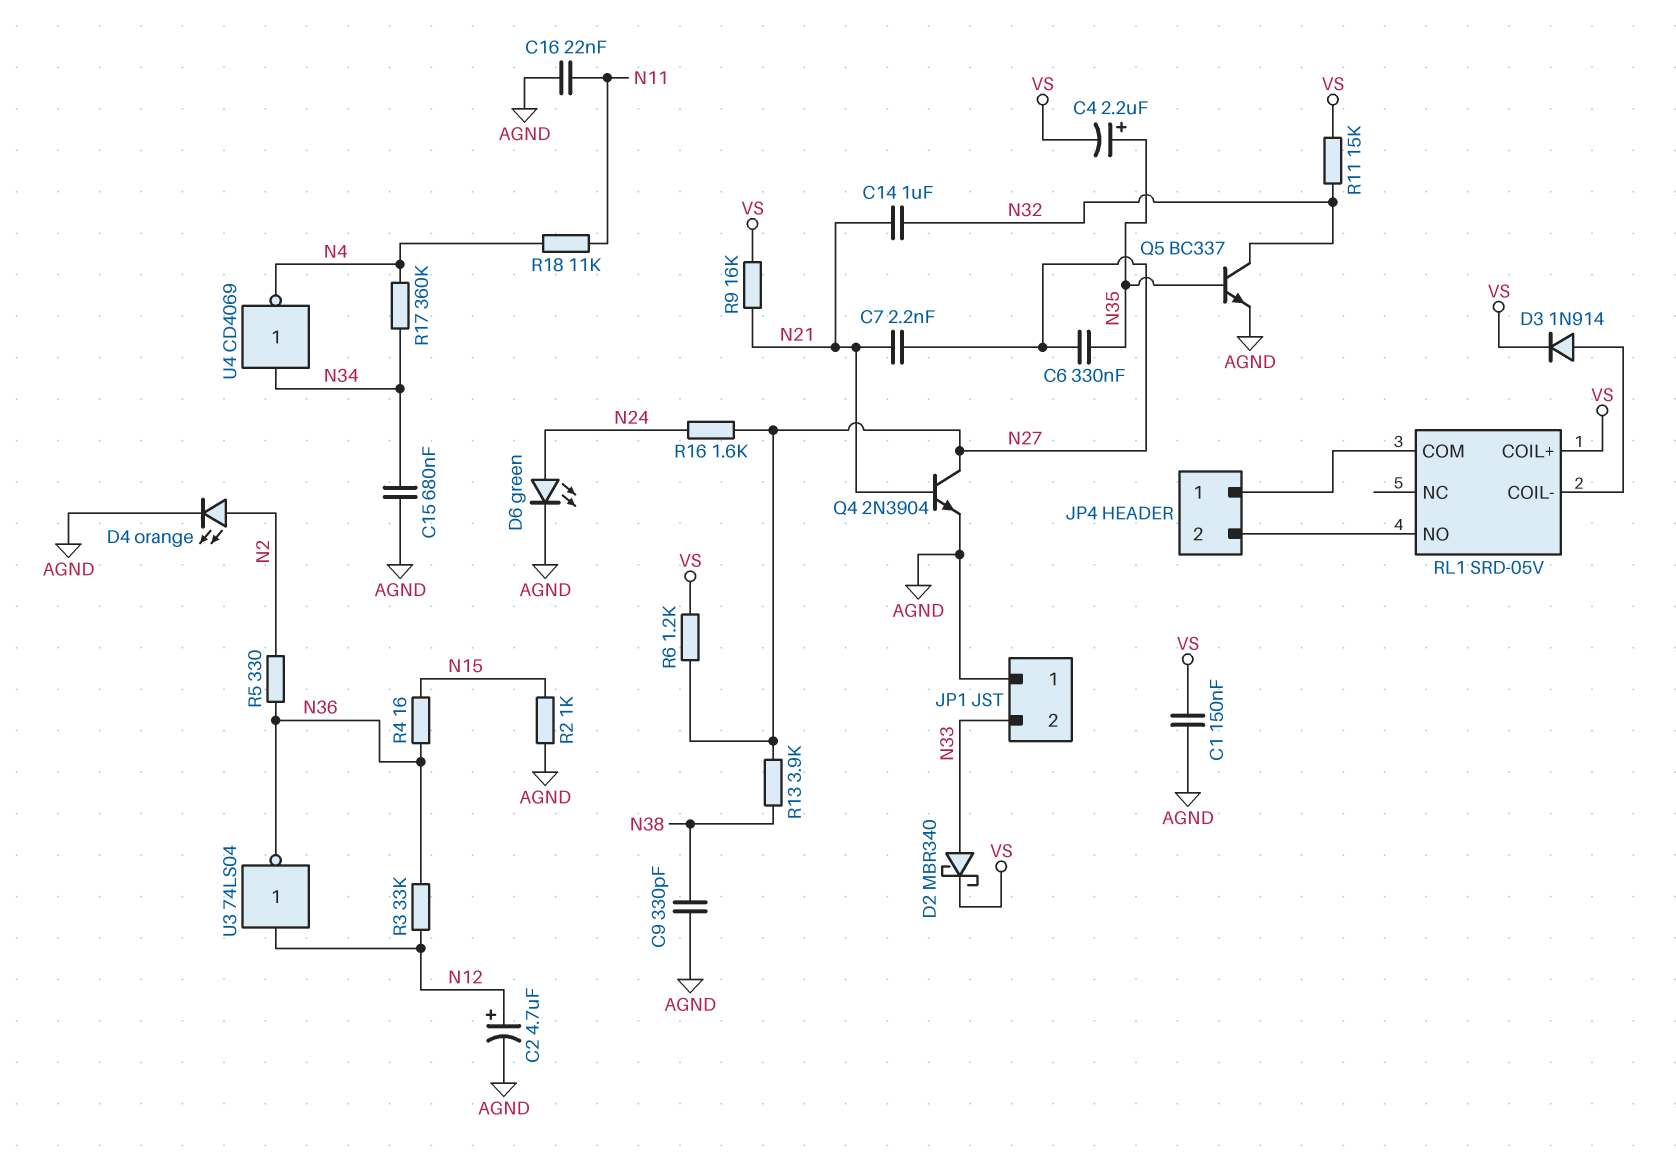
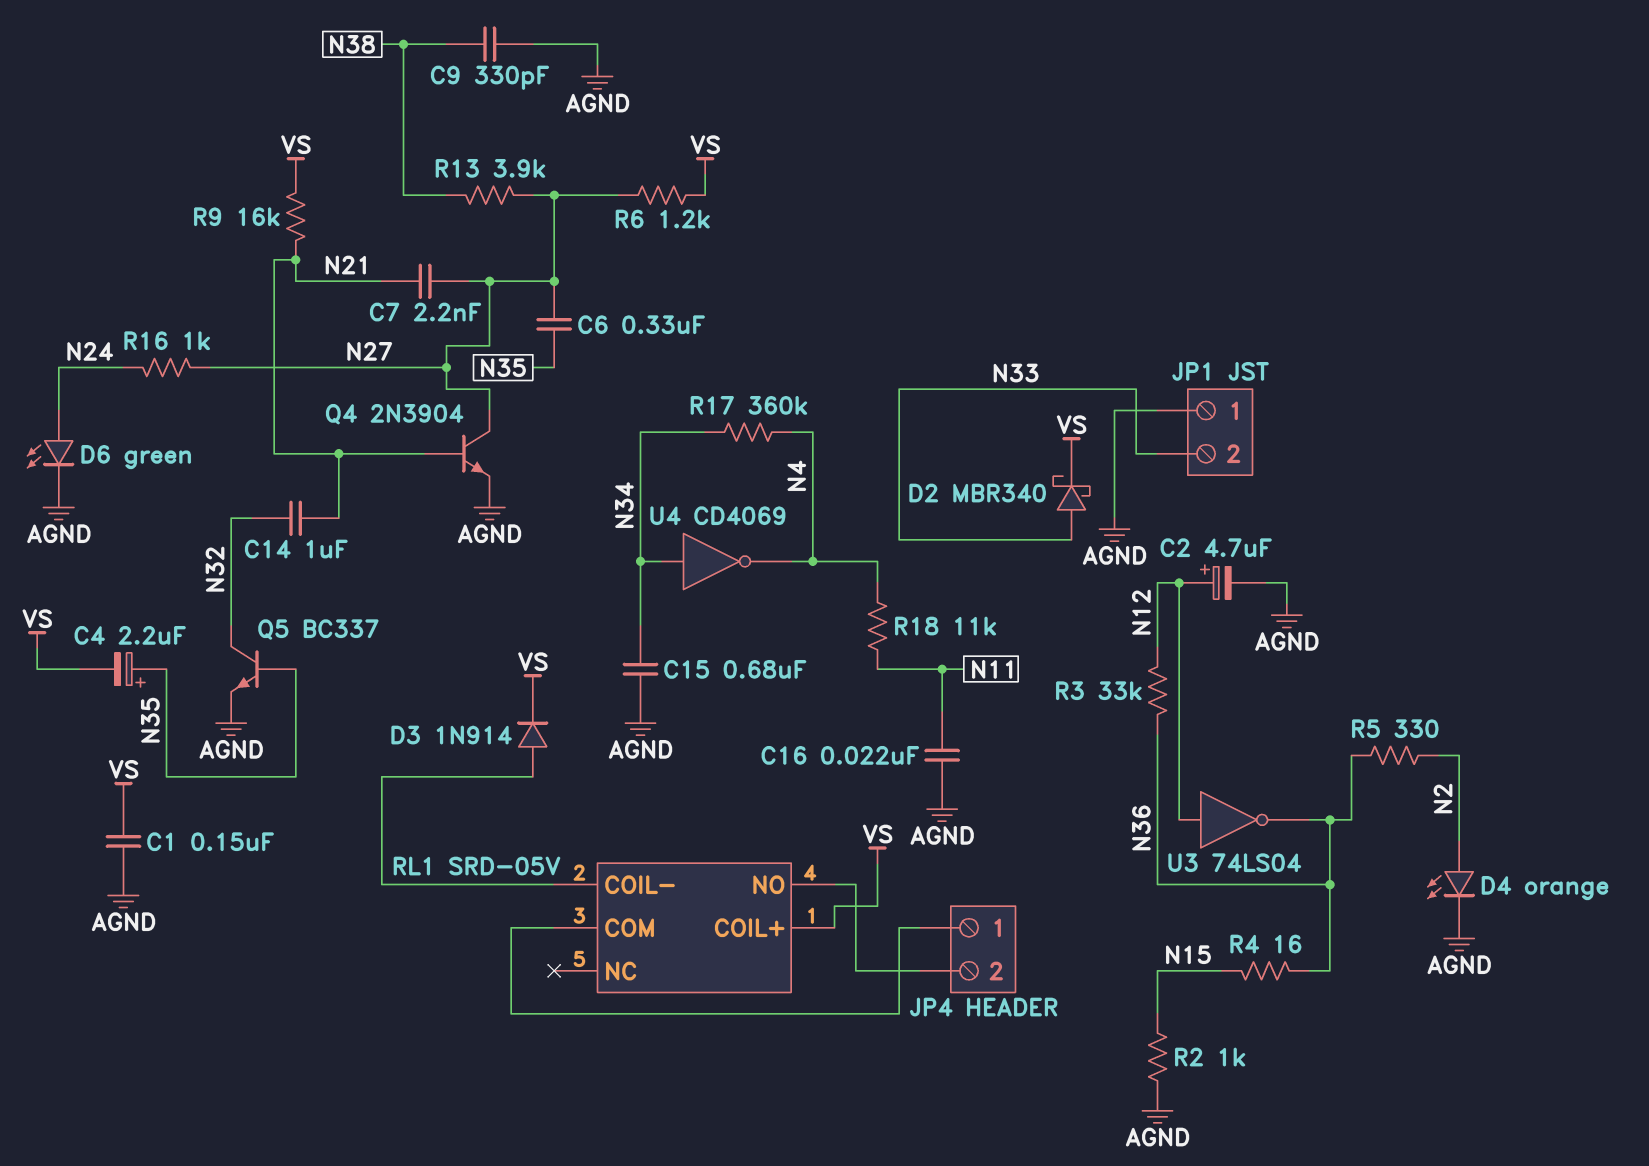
R11: 15k (N32, VS) -> none
R16: 1.6k (N24, N27) -> 1k (N24, N27)

